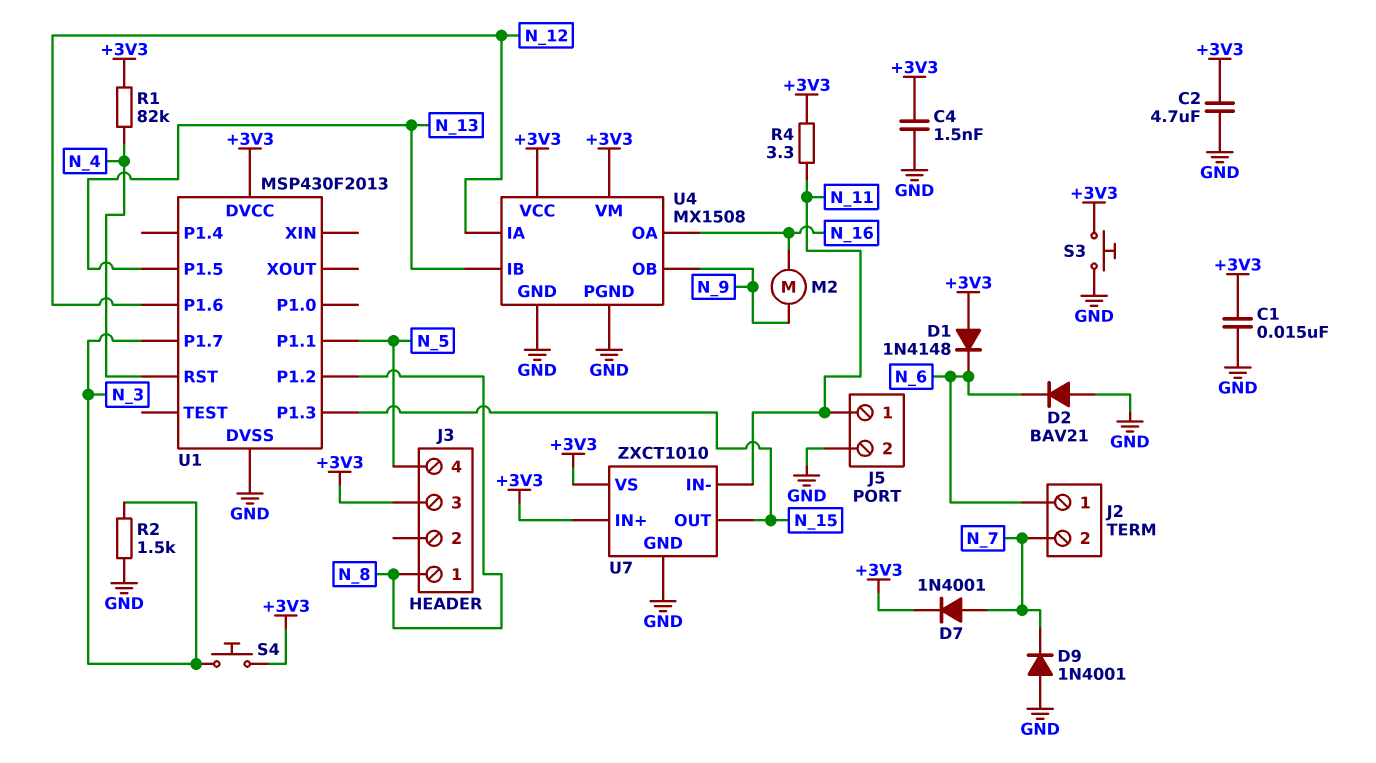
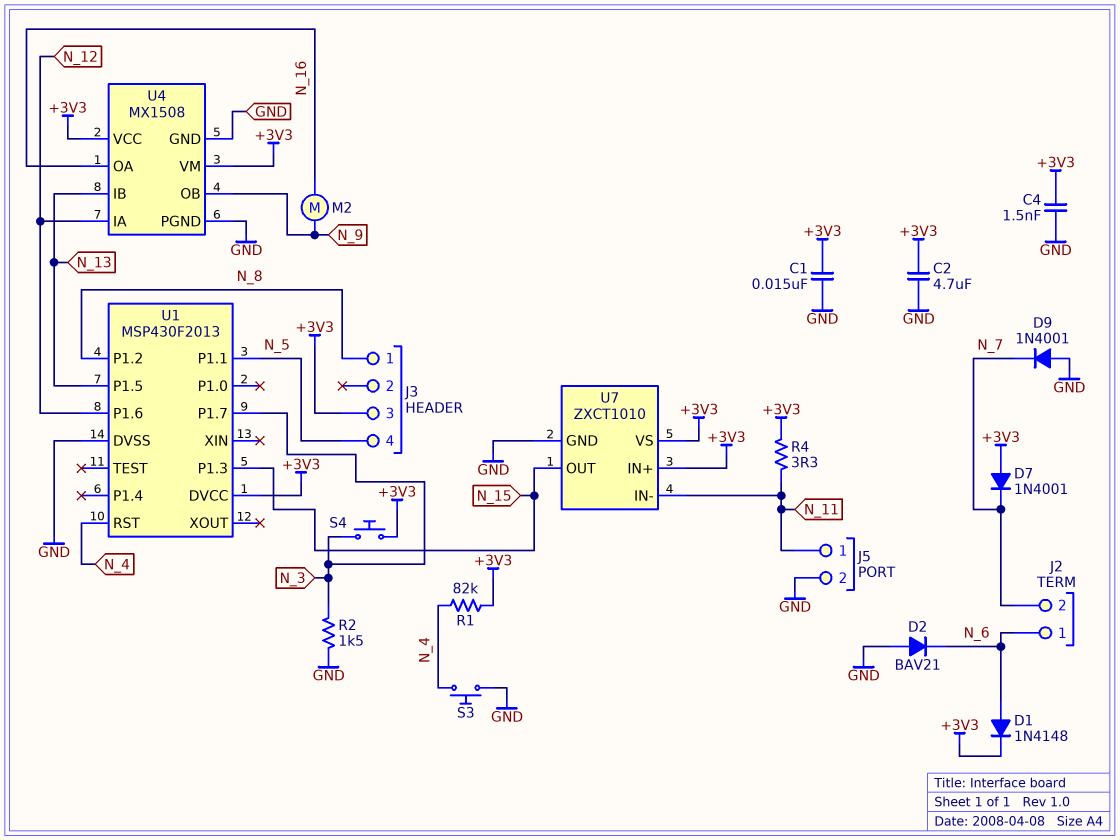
D1: diode 1N4148 (A +3V3, K N_6) -> diode 1N4148 (A N_6, K +3V3)
D7: diode 1N4001 (A N_7, K +3V3) -> diode 1N4001 (A +3V3, K N_7)
S3: button (+3V3, GND) -> button (GND, N_4)

